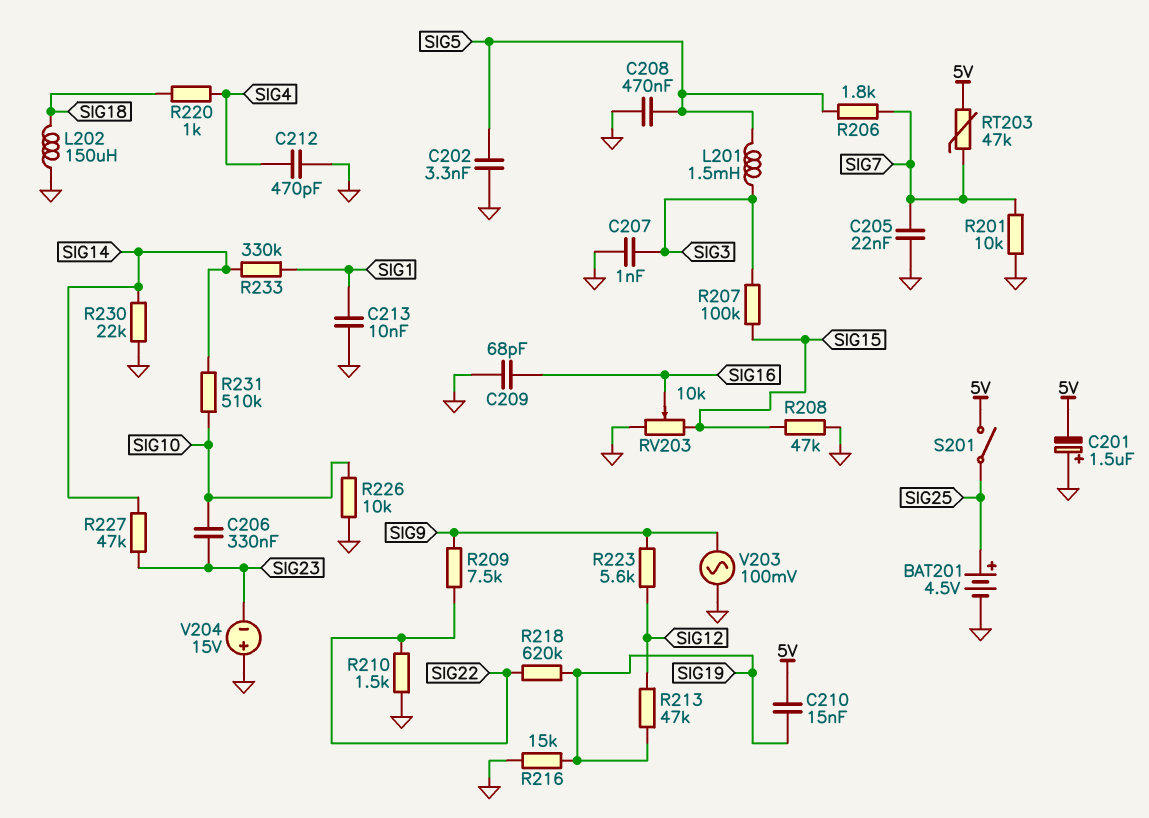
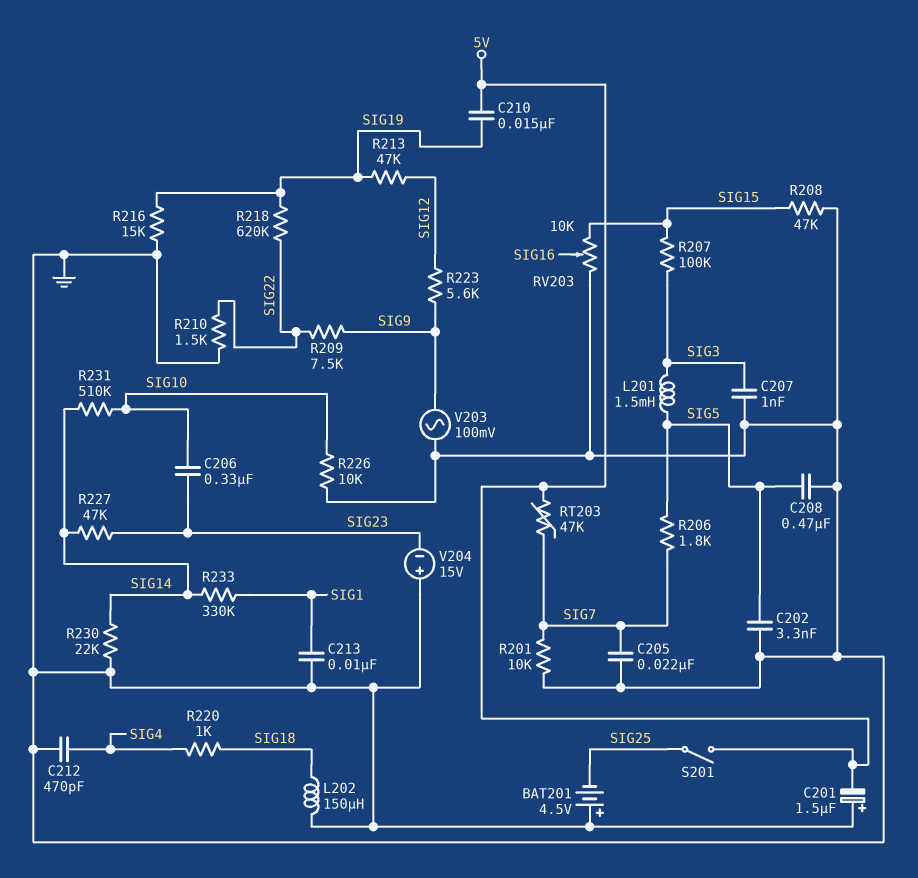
BAT201: 4.5V (plus SIG25, minus GND) -> 4.5V (plus GND, minus SIG25)
C209: 68pF (GND, SIG16) -> none

